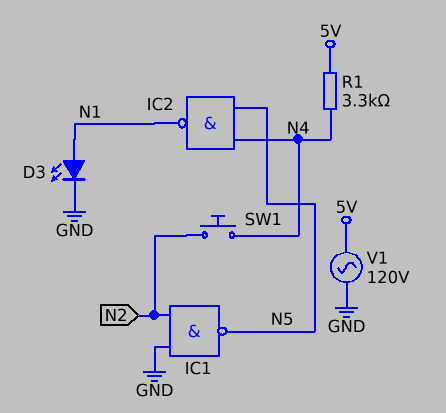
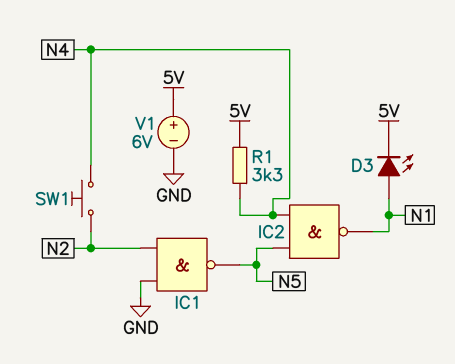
D3: LED (A N1, K GND) -> LED (A N1, K 5V)
V1: AC 120V (5V, GND) -> 6V (plus 5V, minus GND)

